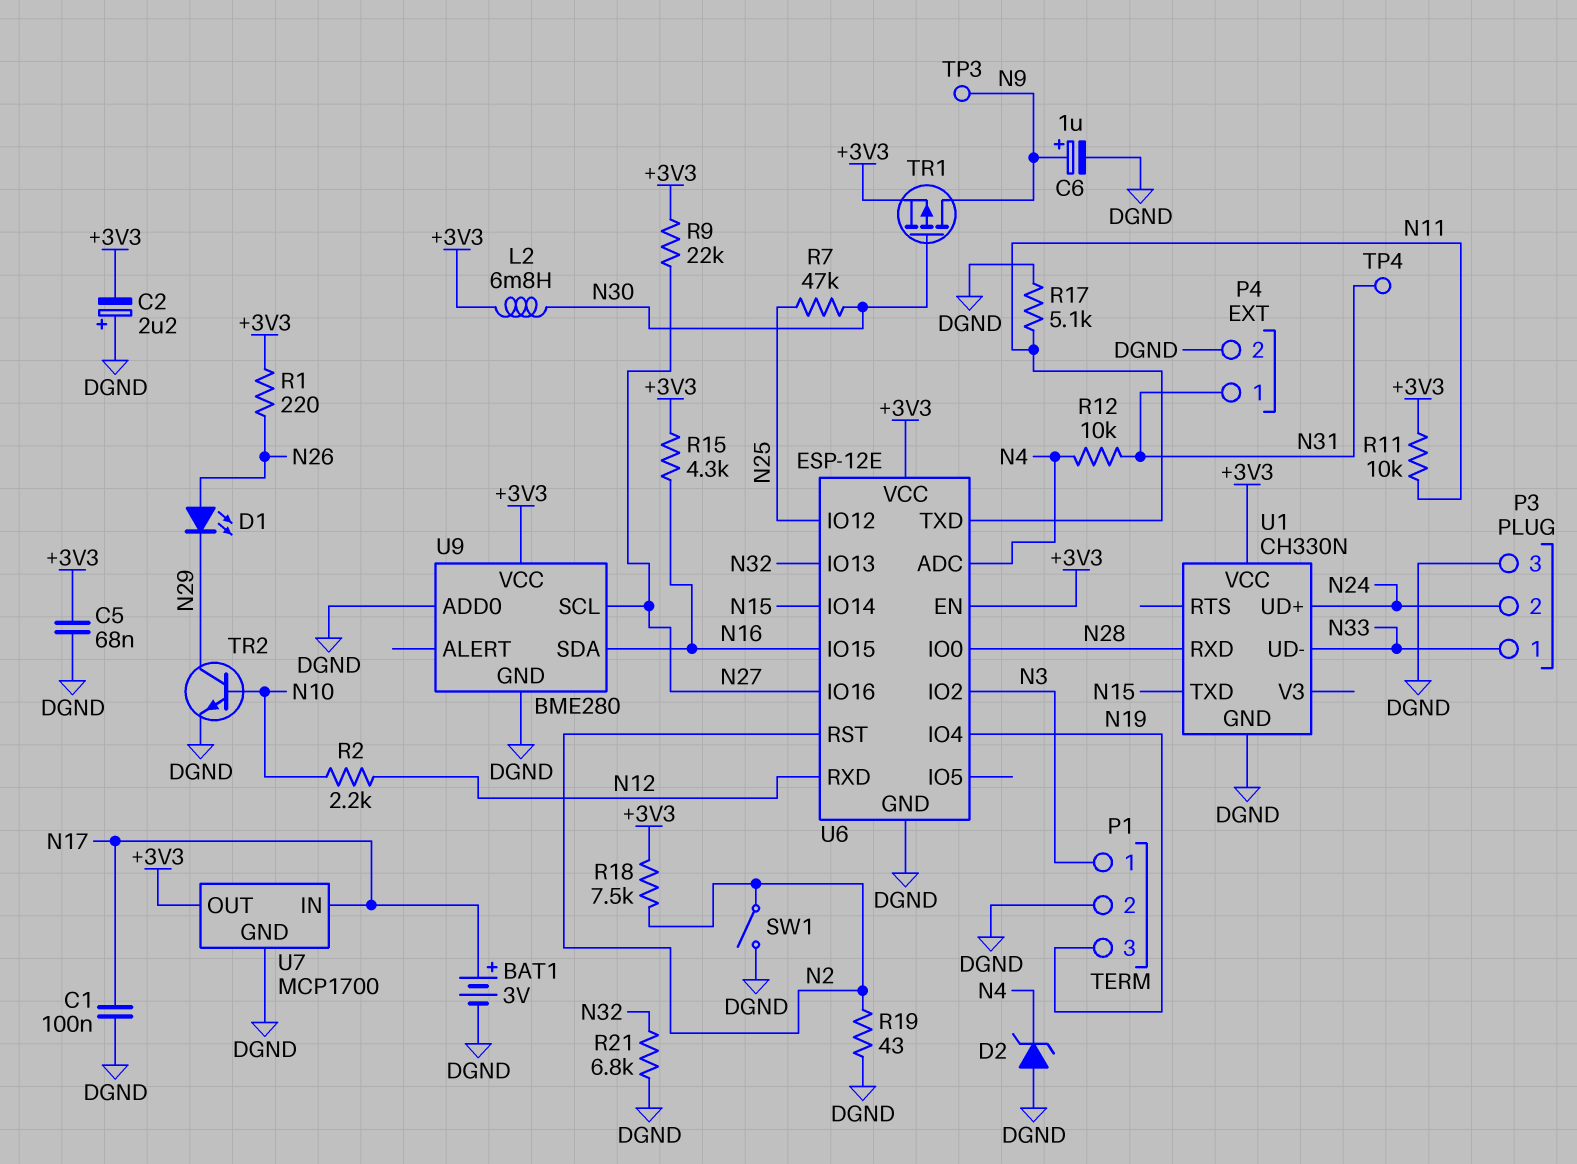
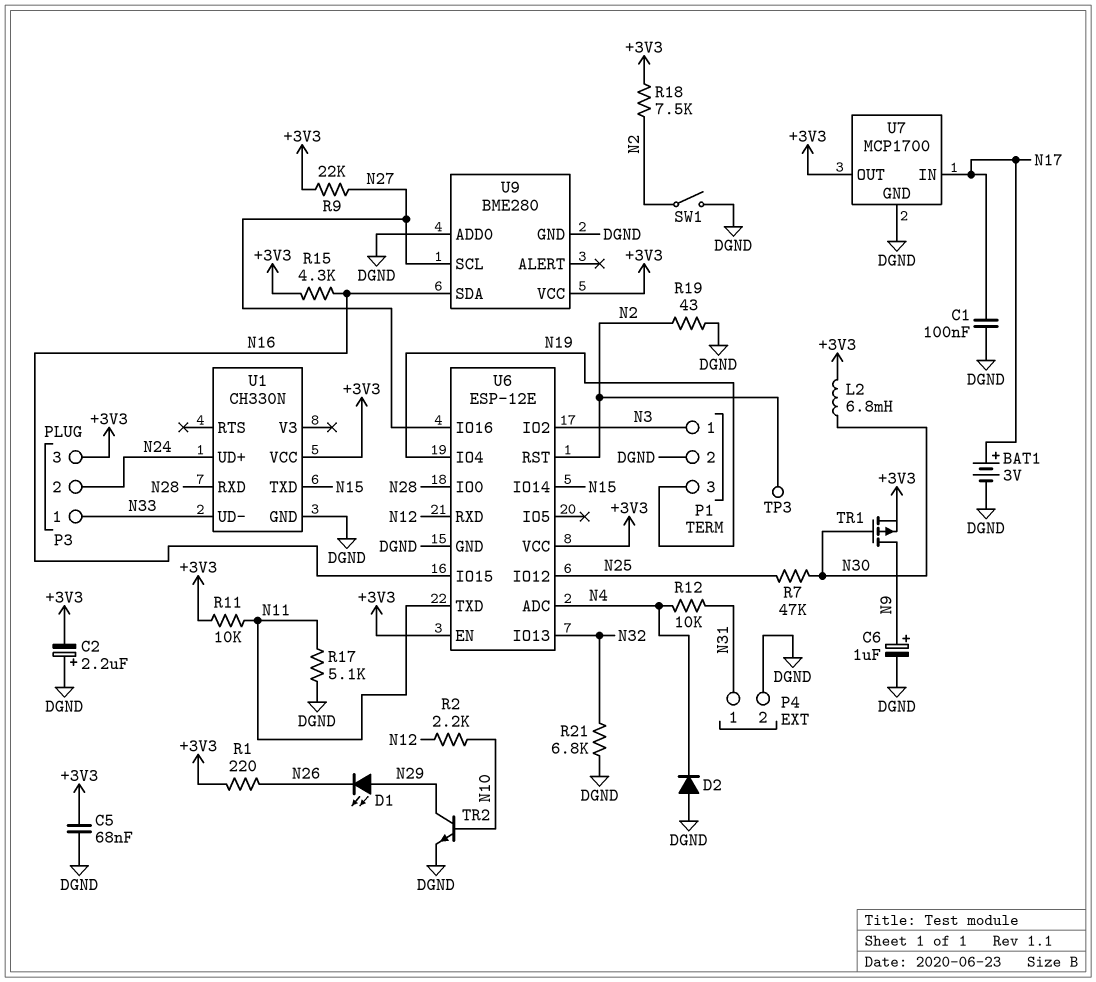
D1: LED (A N26, K N29) -> LED (A N29, K N26)
D2: zener (A DGND, K N4) -> diode (A DGND, K N4)
P3 pin 3: DGND -> +3V3
TP3: test point (N9) -> test point (N2)
TP4: test point (N31) -> none

